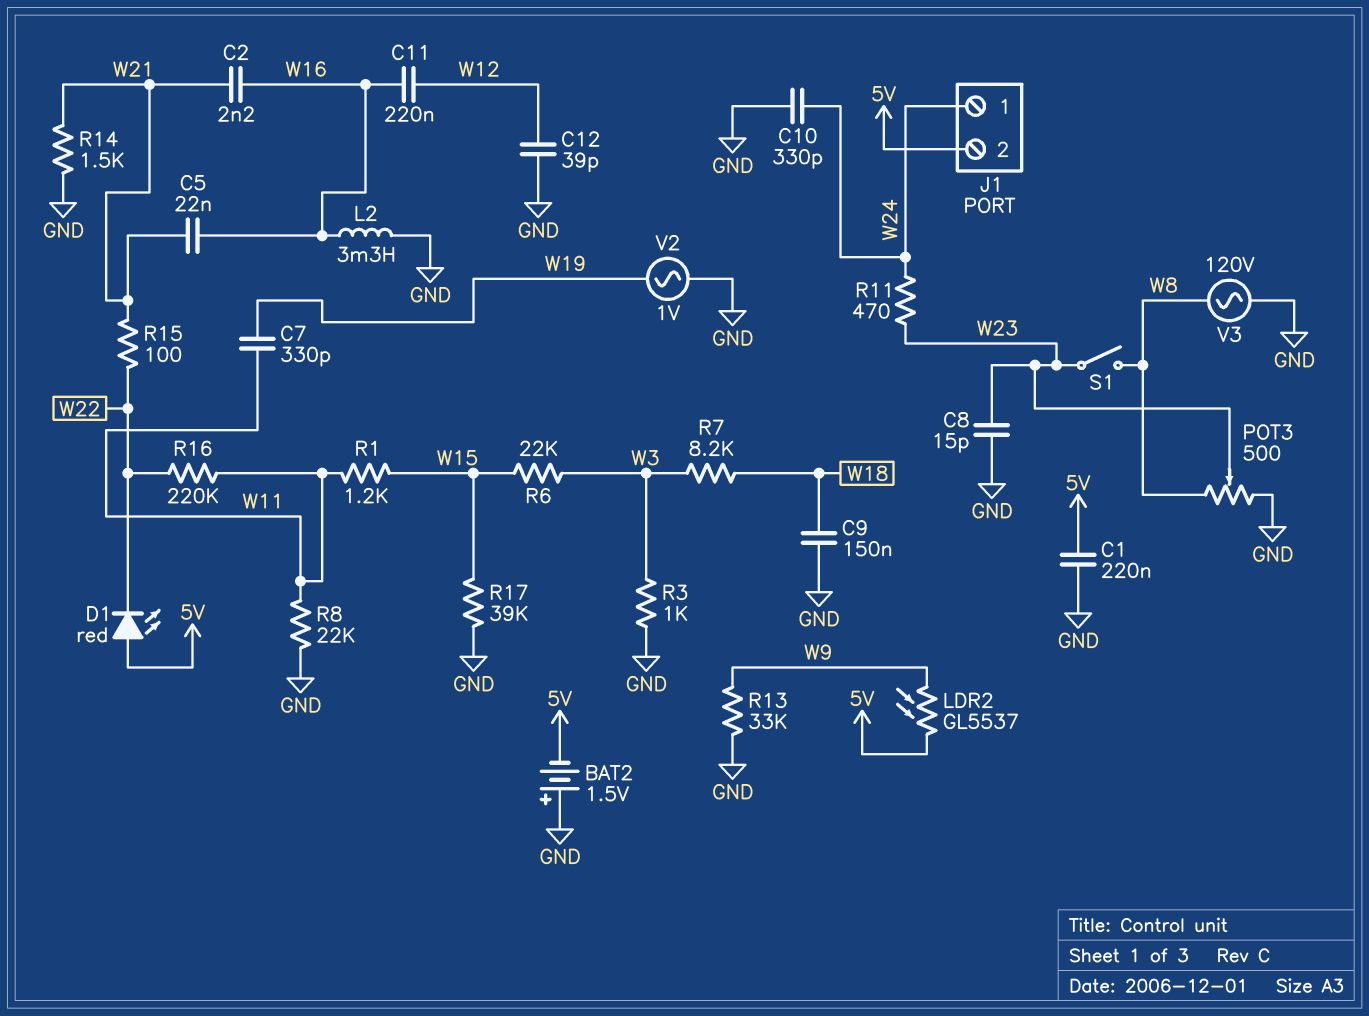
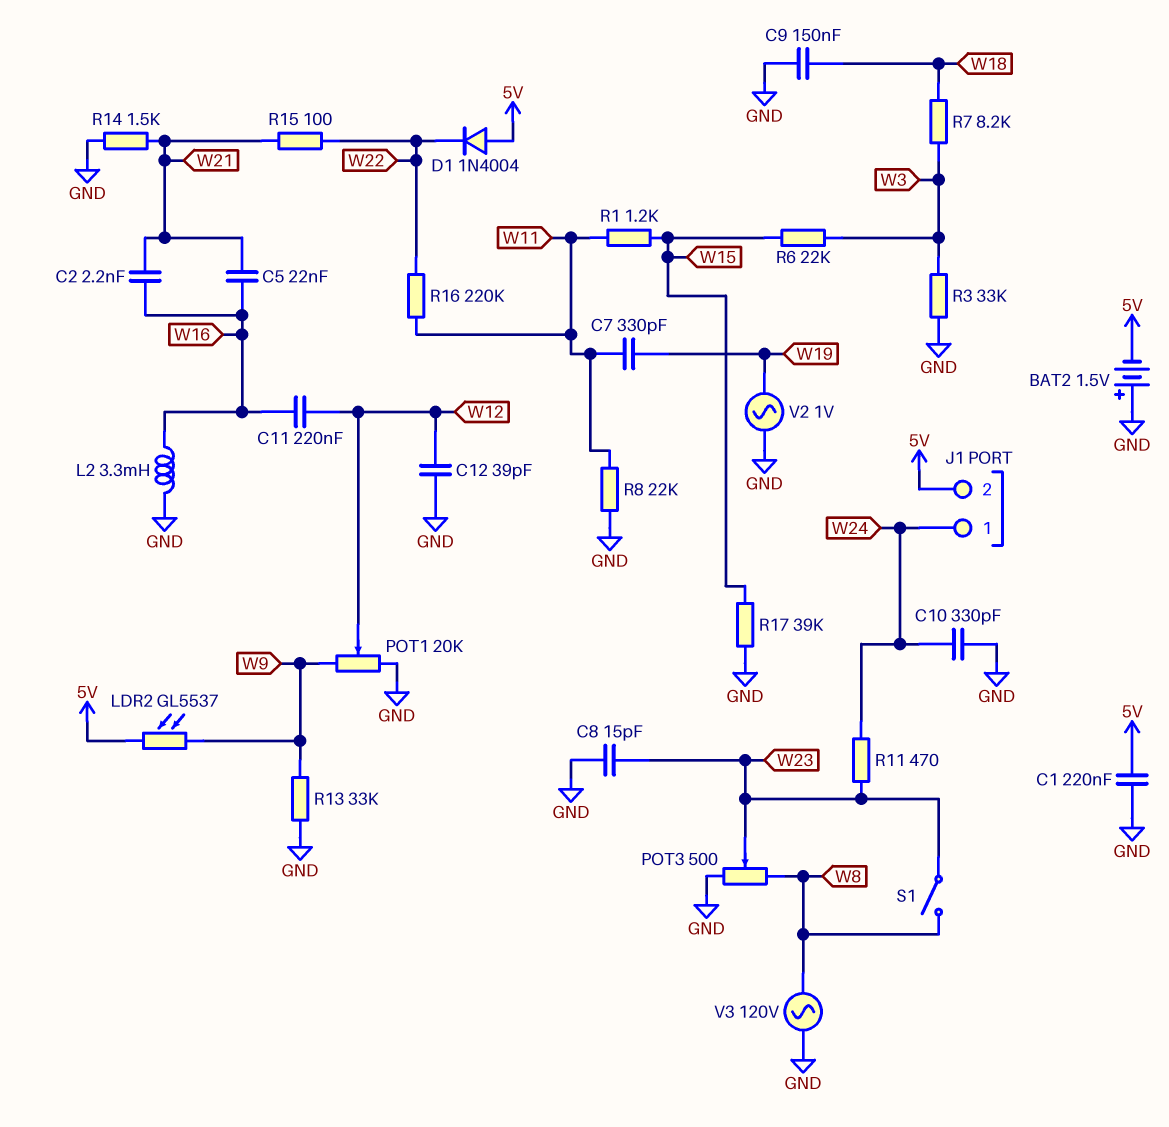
D1: LED red (A 5V, K W22) -> diode 1N4004 (A 5V, K W22)
POT1: none -> 20k (GND, W9, wiper W12)
R3: 1k (GND, W3) -> 33k (GND, W3)

